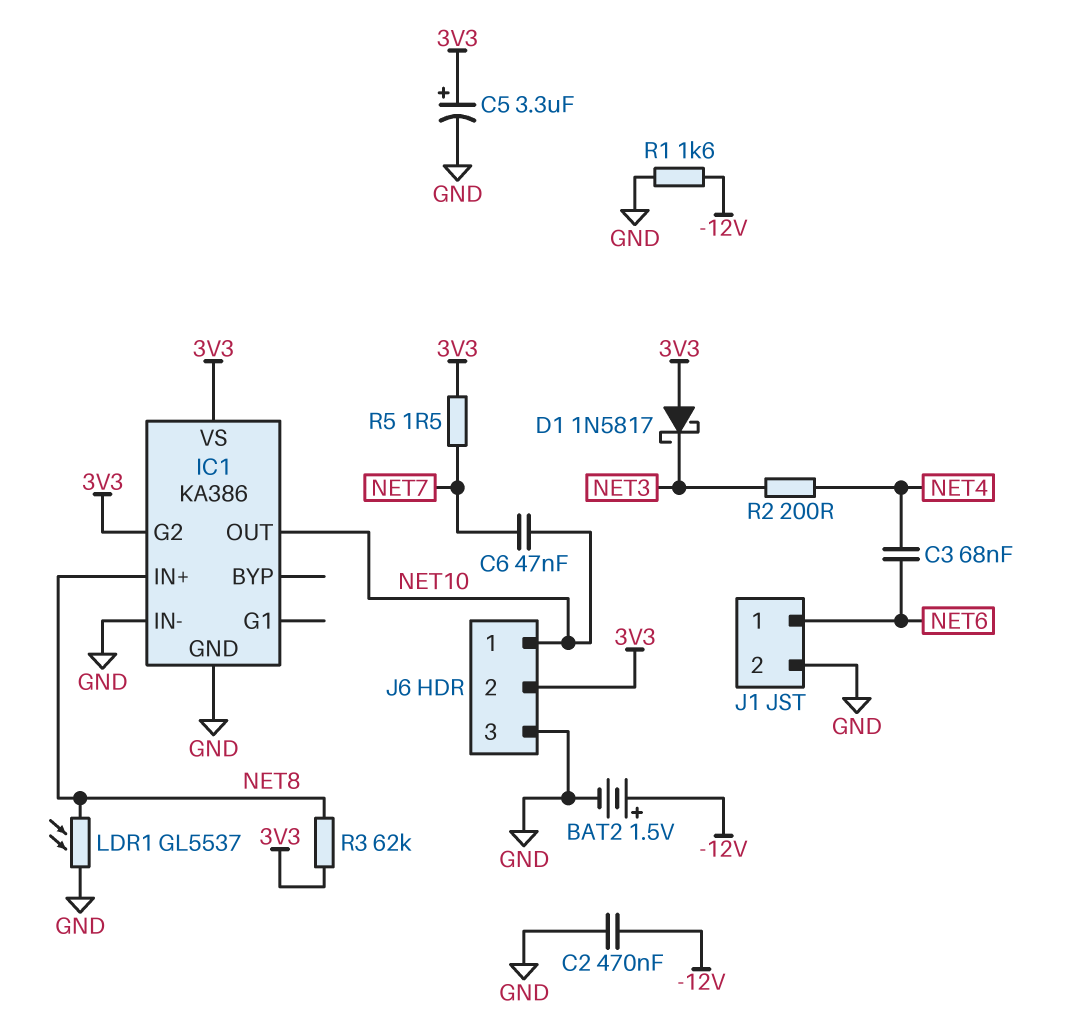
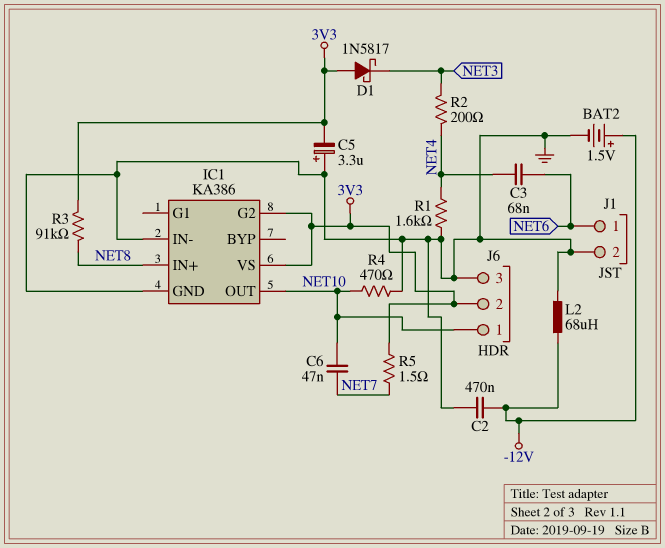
C5: 3.3uF (plus 3V3, minus GND) -> 3.3uF (plus GND, minus 3V3)
L2: none -> 68uH (-12V, GND)
LDR1: GL5537 (GND, NET8) -> none
R1: 1.6k (-12V, GND) -> 1.6k (GND, NET4)
R3: 62k (3V3, NET8) -> 91k (3V3, NET8)
R4: none -> 470 (GND, NET10)

